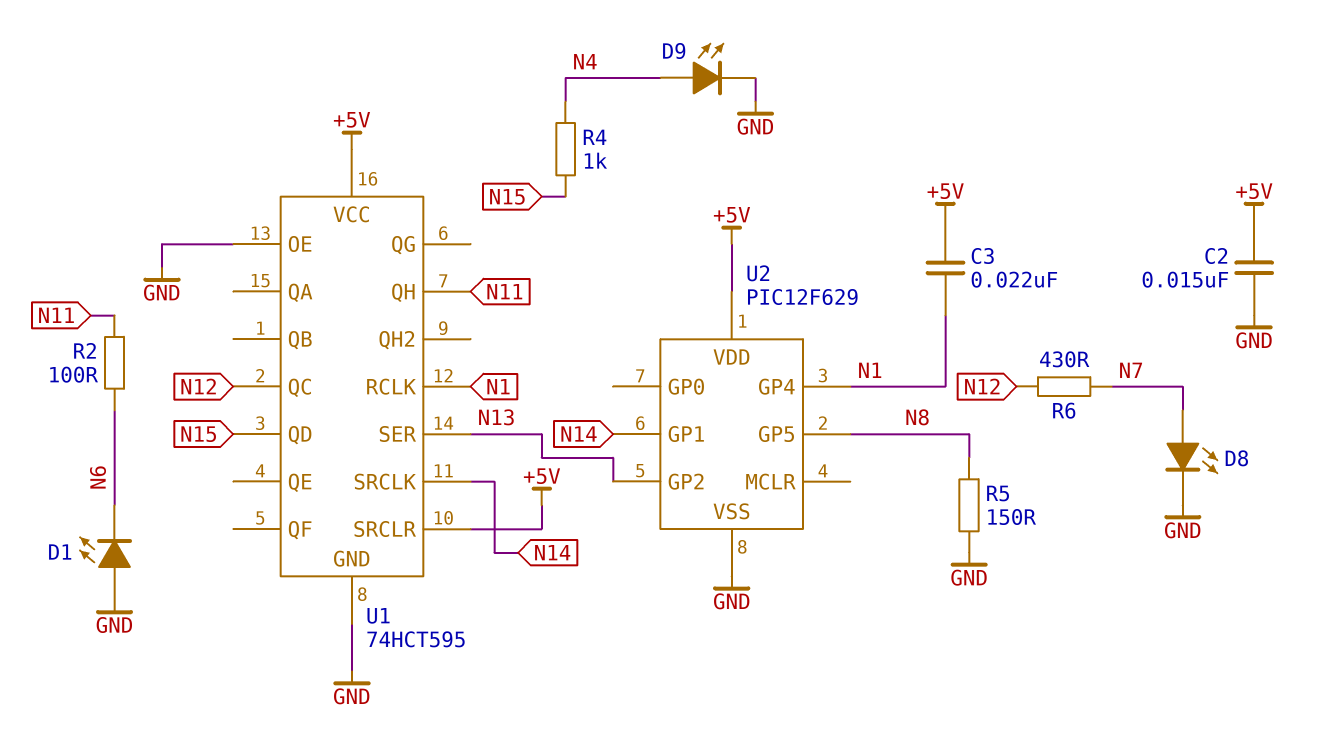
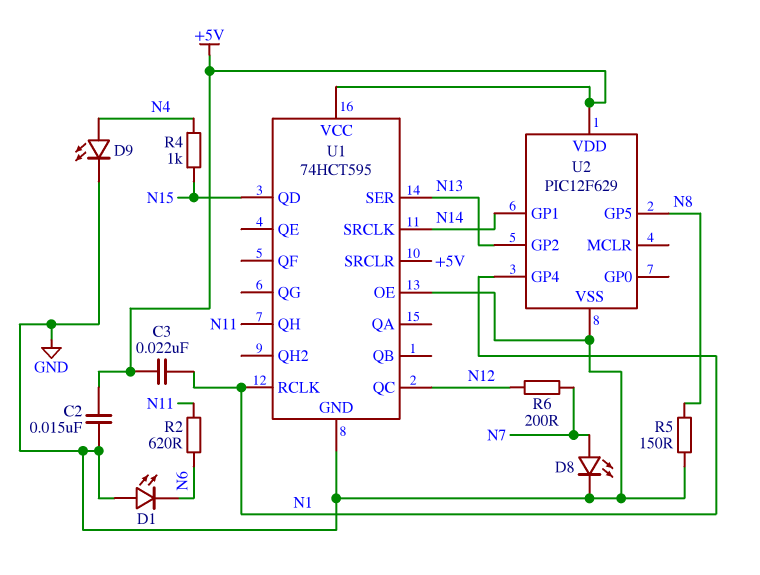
R2: 100 (N6, N11) -> 620 (N6, N11)
R6: 430 (N7, N12) -> 200 (N7, N12)

